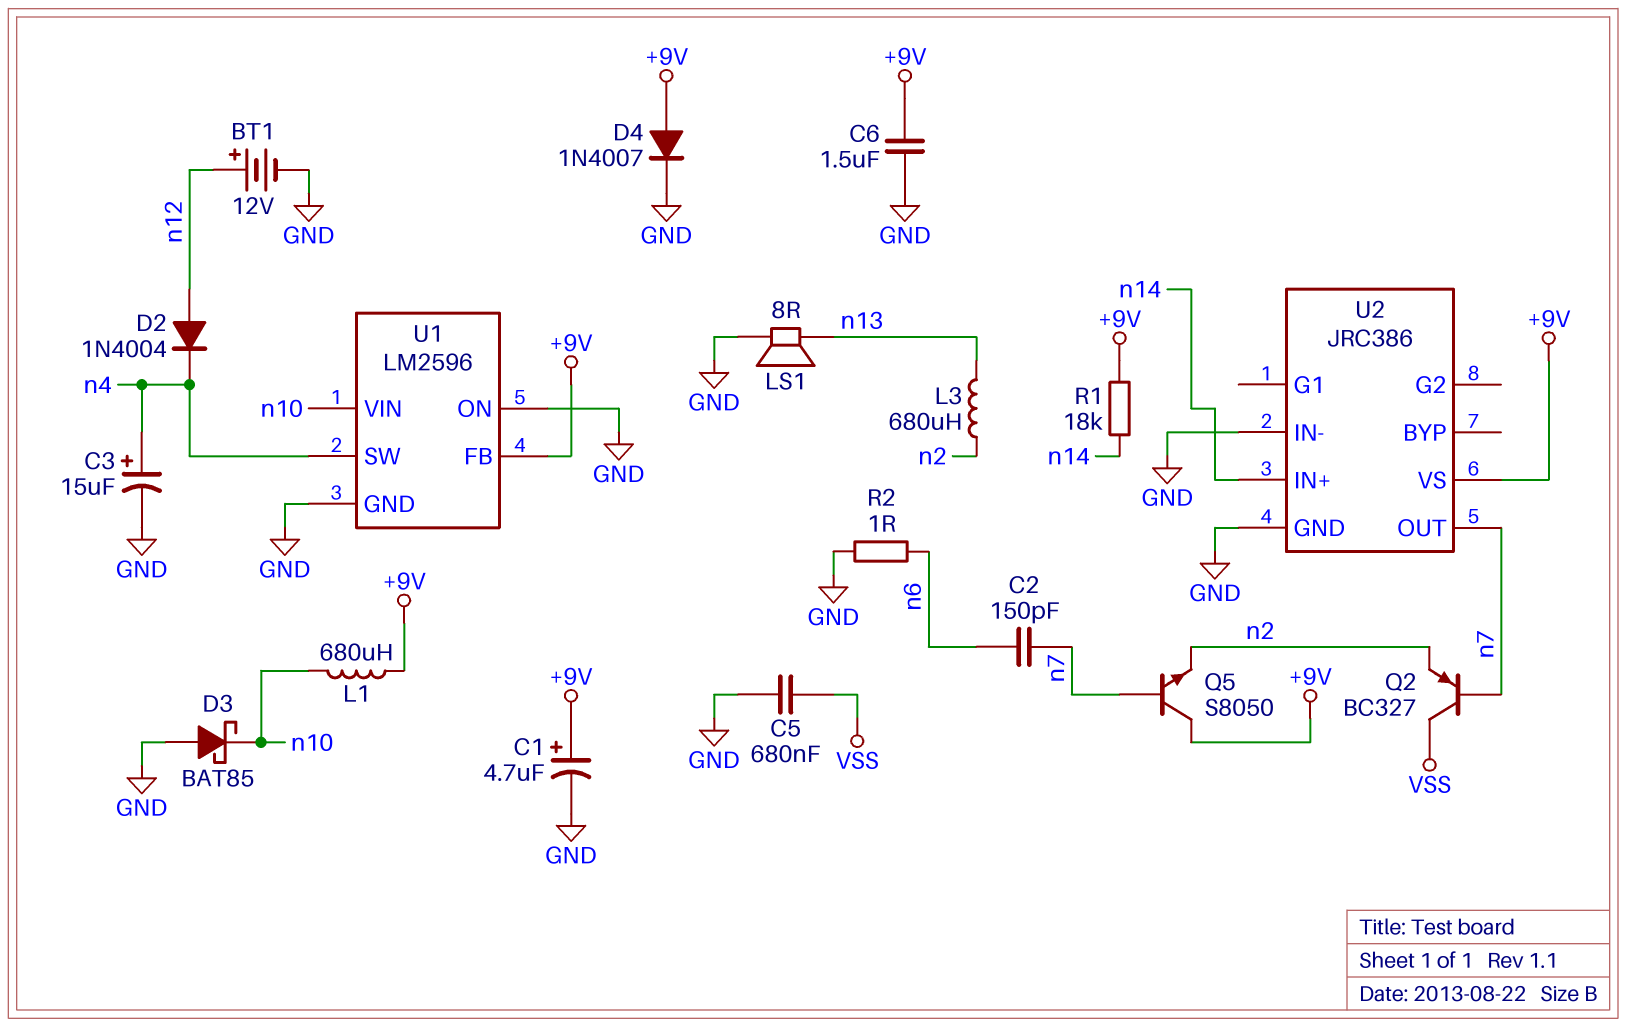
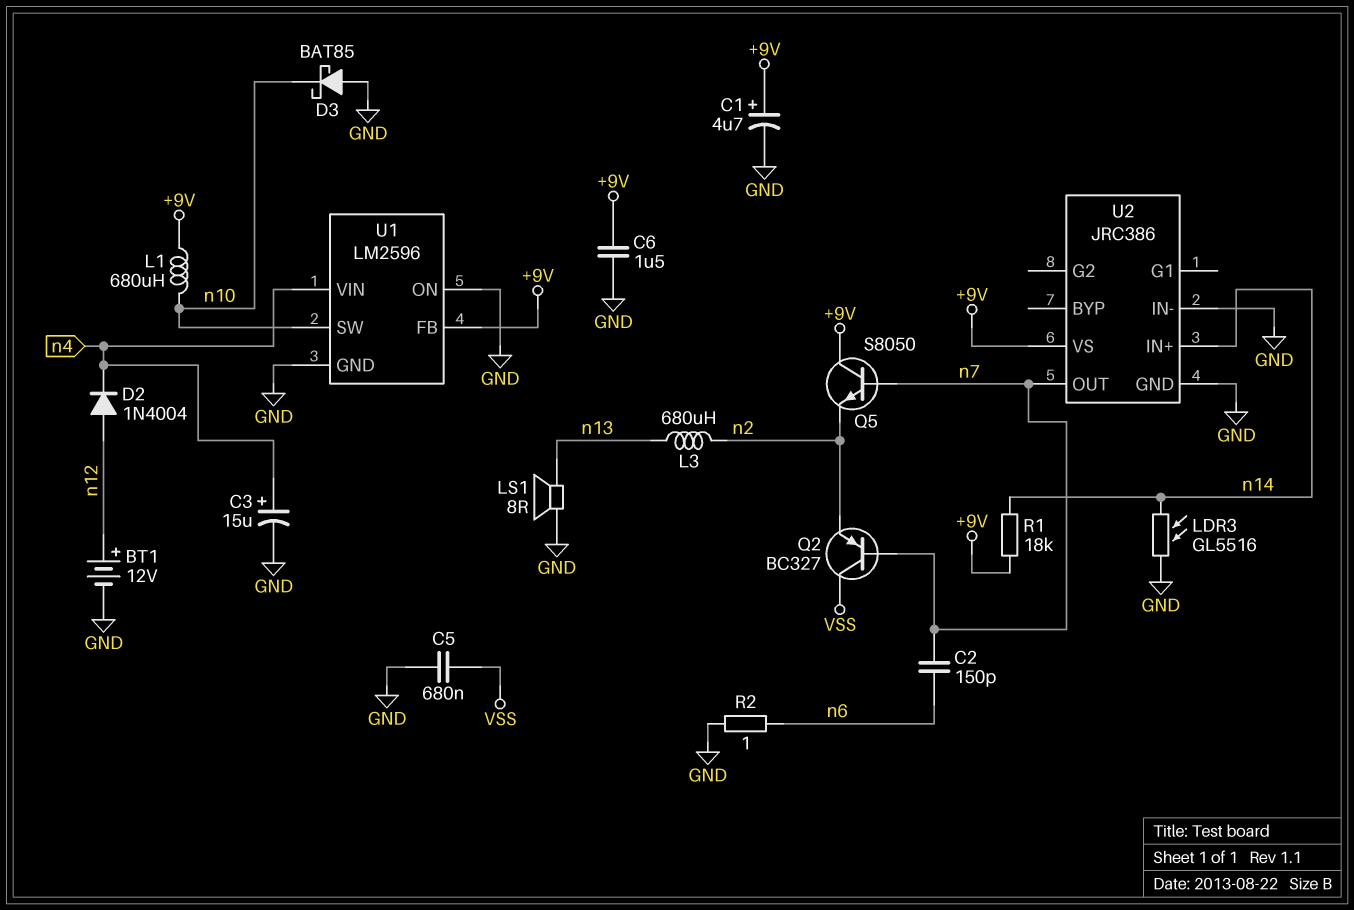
D4: diode 1N4007 (A +9V, K GND) -> none
LDR3: none -> GL5516 (GND, n14)
U1 pin SW: n4 -> n10
U1 pin VIN: n10 -> n4

